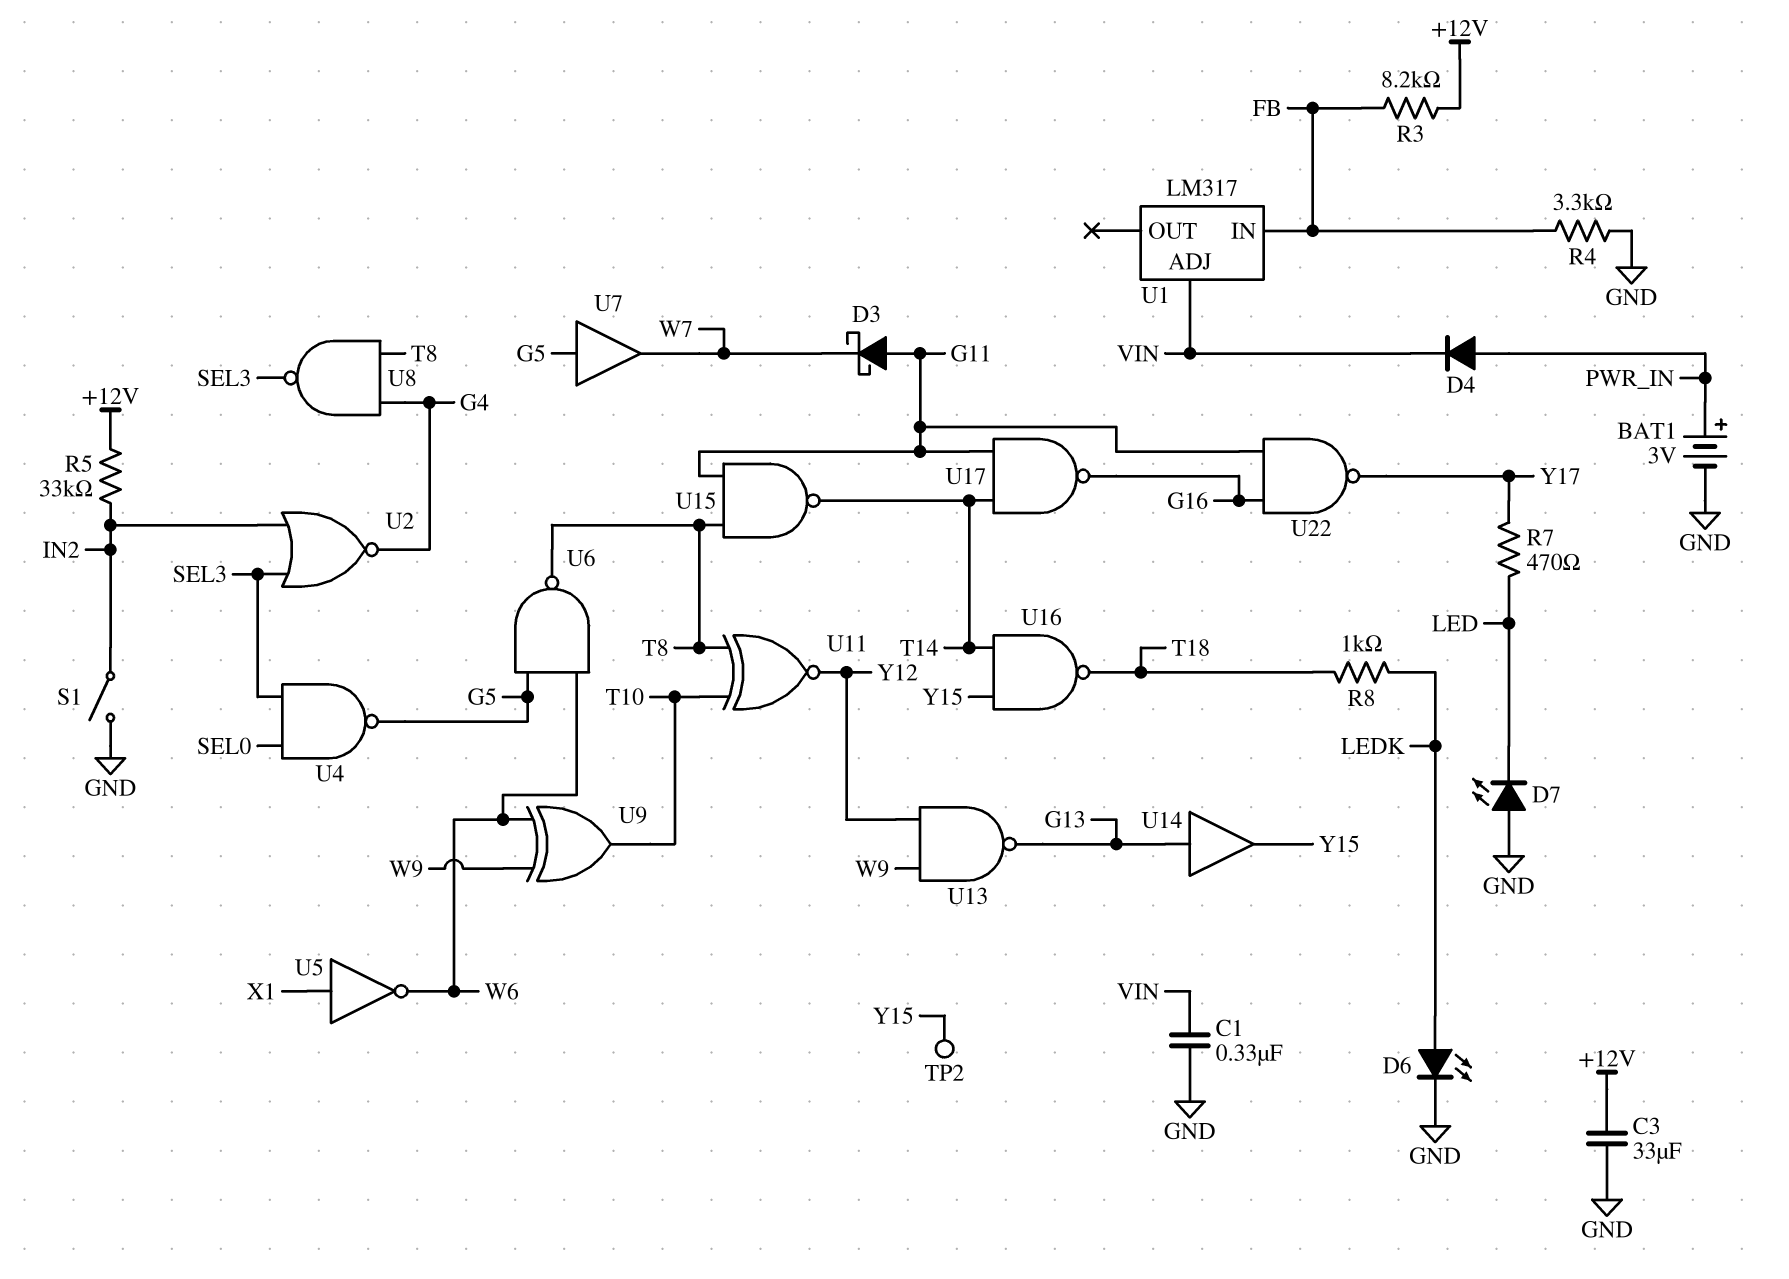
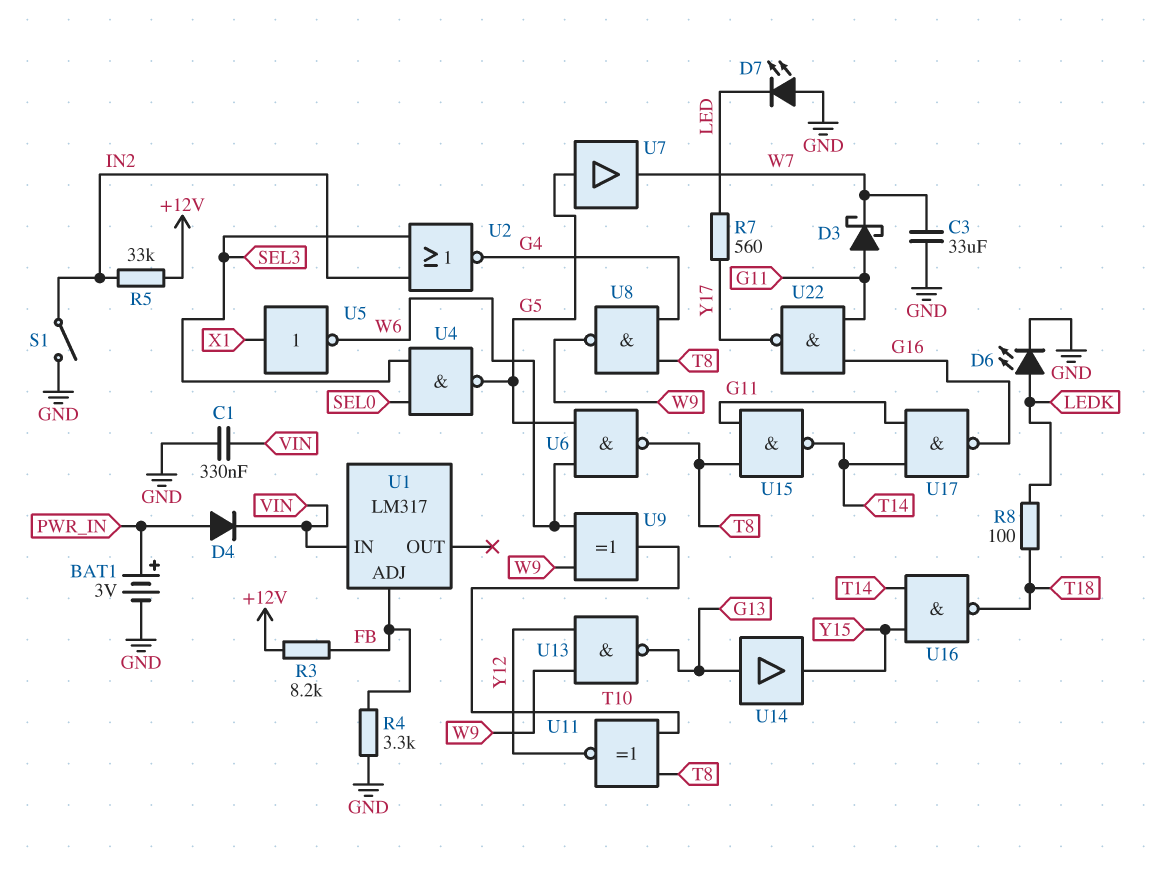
C3: 33uF (+12V, GND) -> 33uF (GND, W7)
R7: 470 (LED, Y17) -> 560 (LED, Y17)
R8: 1k (LEDK, T18) -> 100 (LEDK, T18)
TP2: test point (Y15) -> none
U1 pin ADJ: VIN -> FB
U1 pin IN: FB -> VIN
U8: NAND (in G4, in T8, out SEL3) -> NAND (in G4, in T8, out W9)

